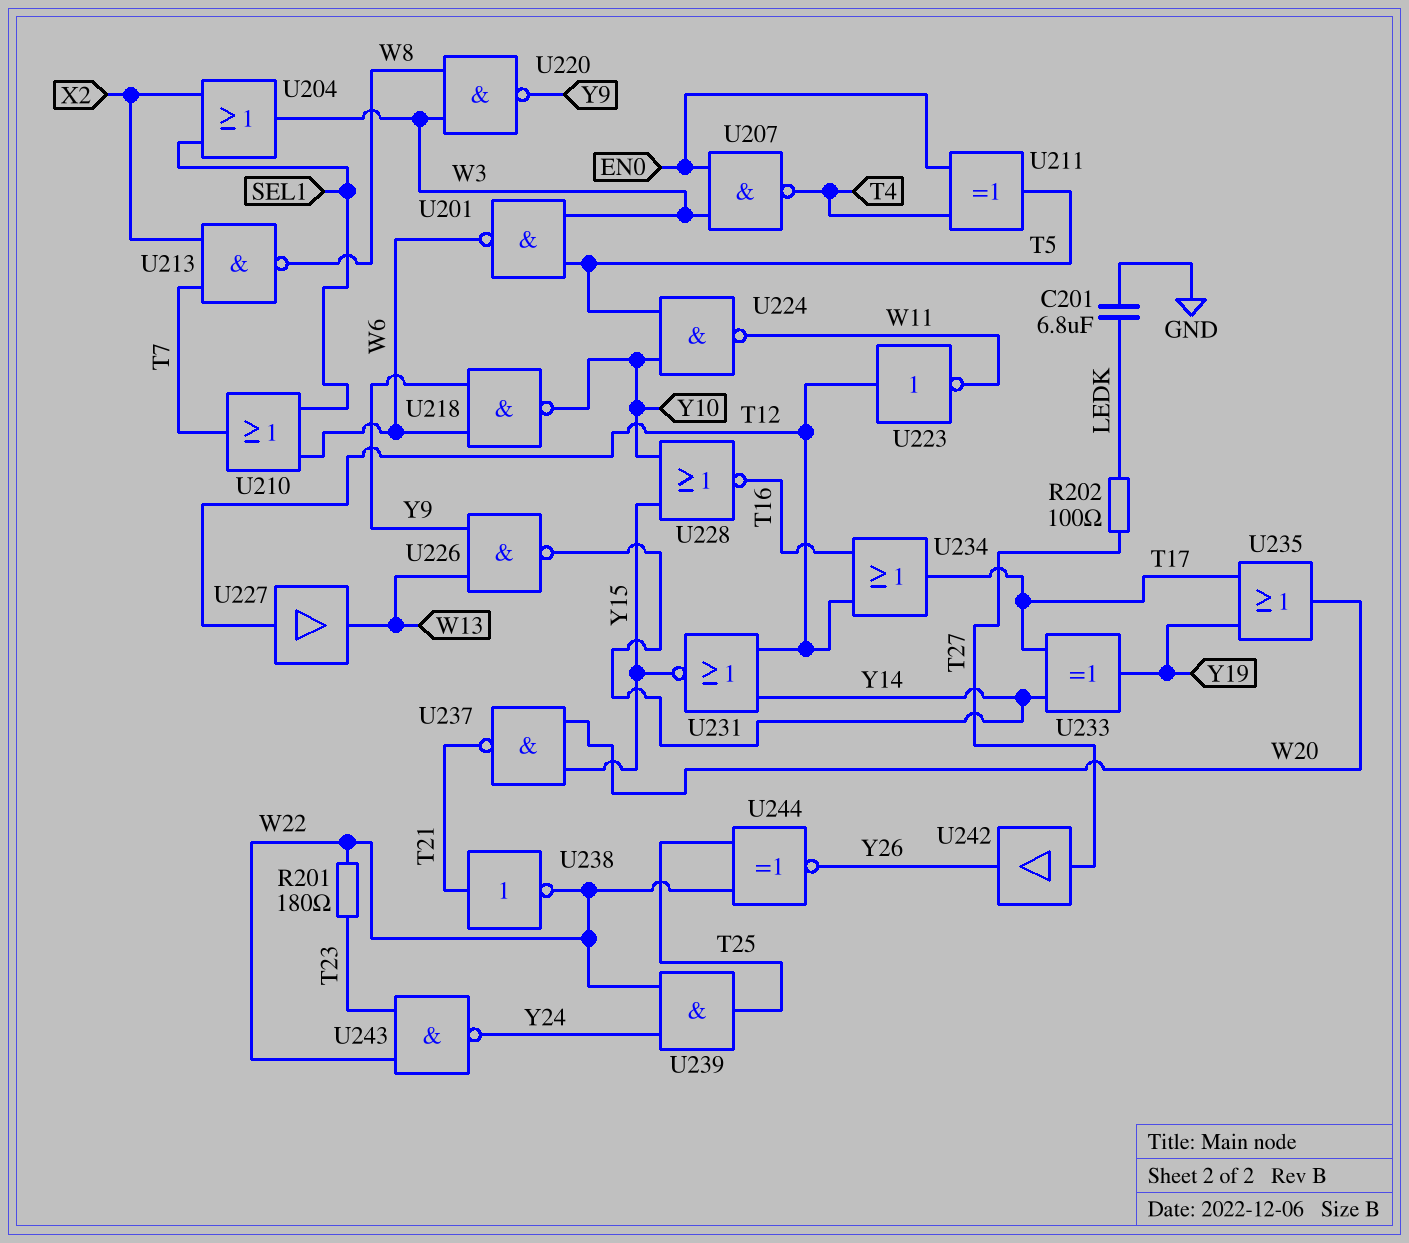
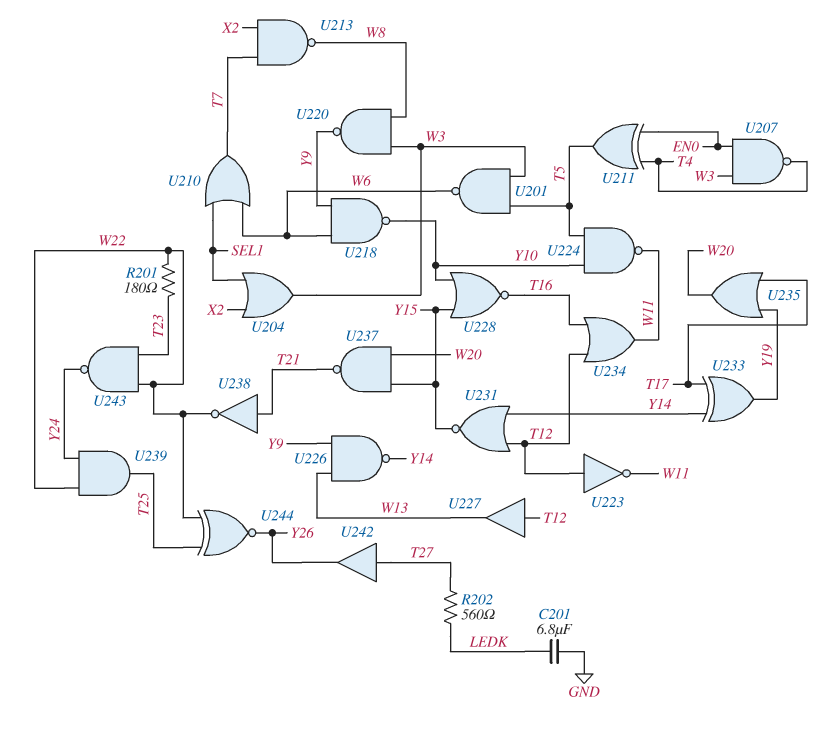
R202: 100 (LEDK, T27) -> 560 (LEDK, T27)
U234: OR (in T12, in T16, out T17) -> OR (in T12, in T16, out W11)

